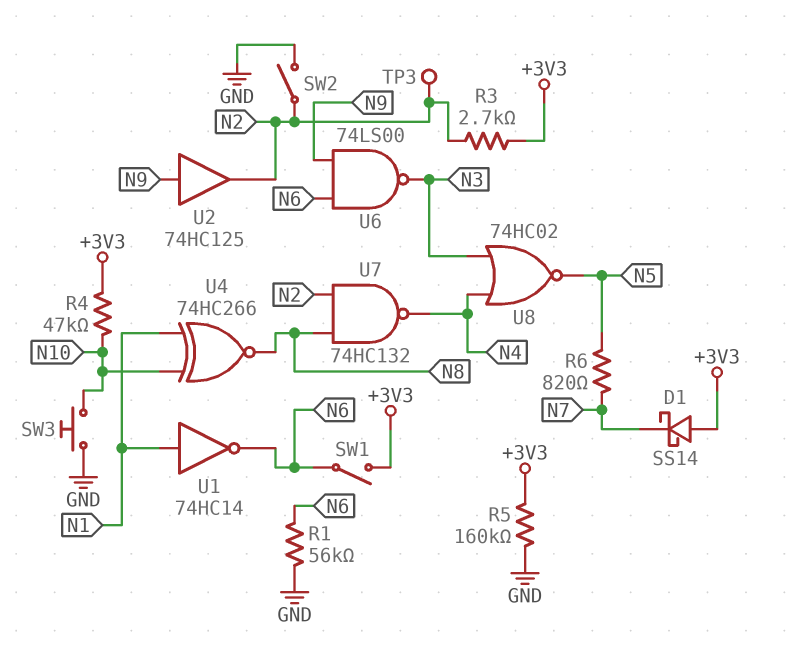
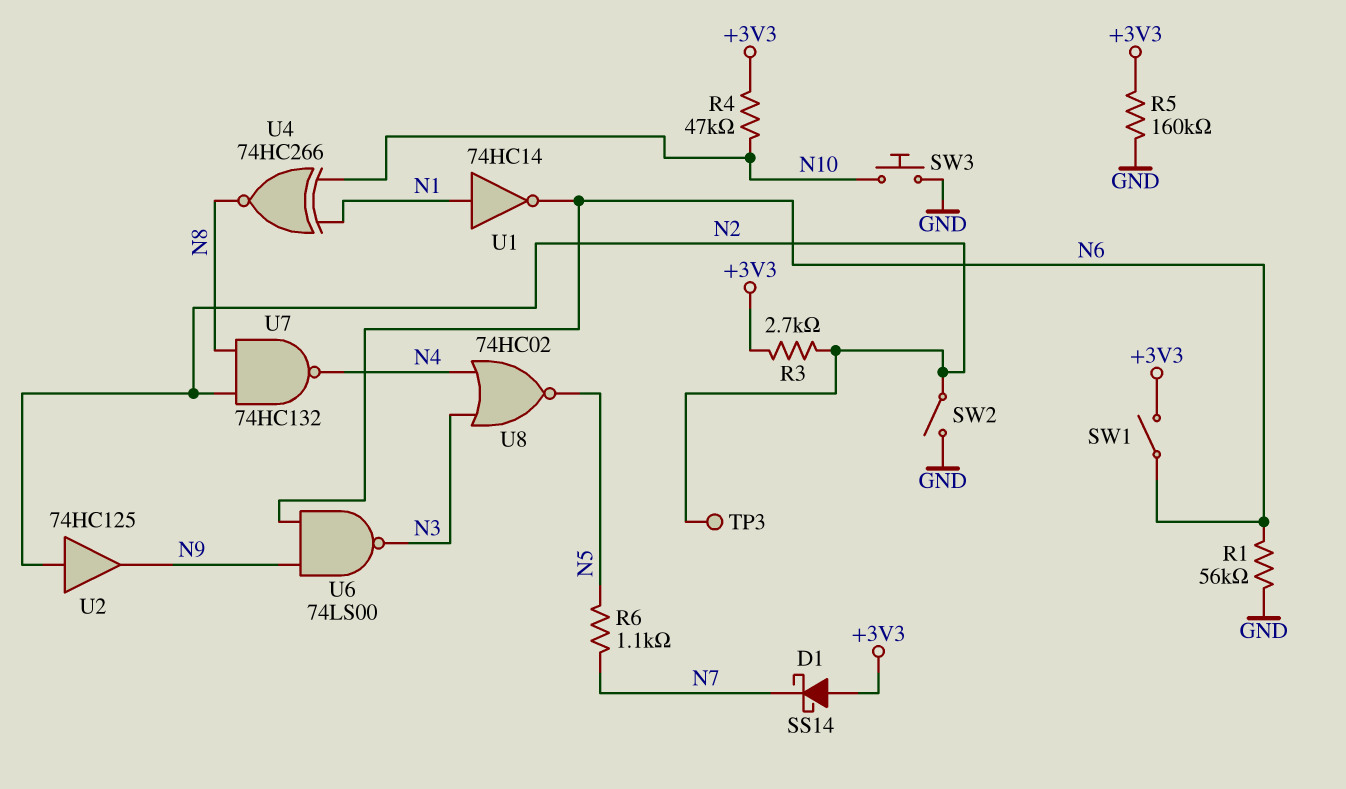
R6: 820 (N5, N7) -> 1.1k (N5, N7)
U2: buffer 74HC125 (in N9, out N2) -> buffer 74HC125 (in N2, out N9)

